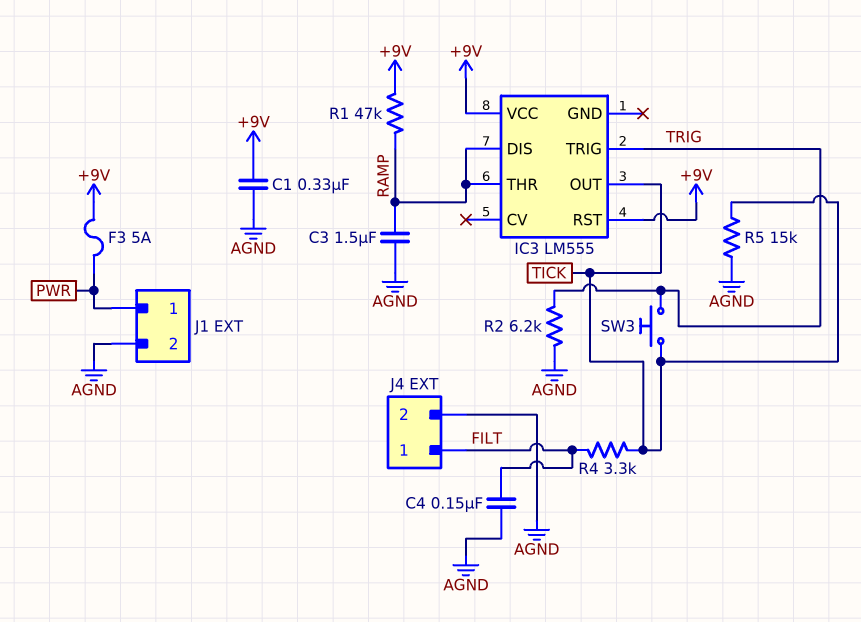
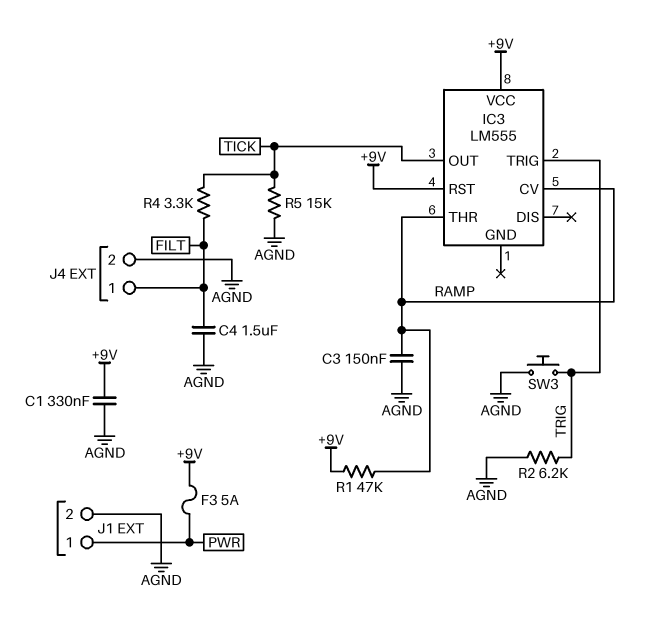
C3: 1.5uF (AGND, RAMP) -> 150nF (AGND, RAMP)
C4: 150nF (AGND, FILT) -> 1.5uF (AGND, FILT)
IC3 pin CV: none -> RAMP
IC3 pin DIS: RAMP -> none
SW3: button (TICK, TRIG) -> button (AGND, TRIG)

